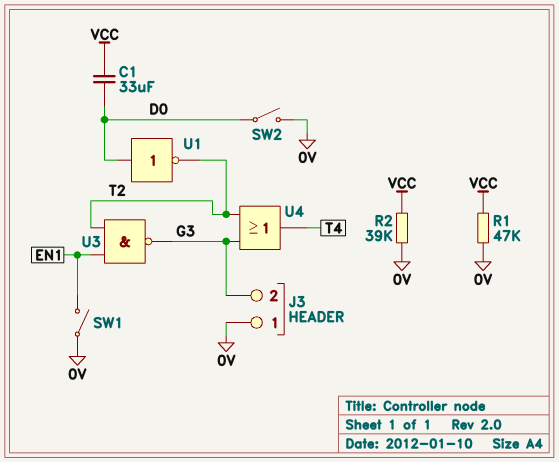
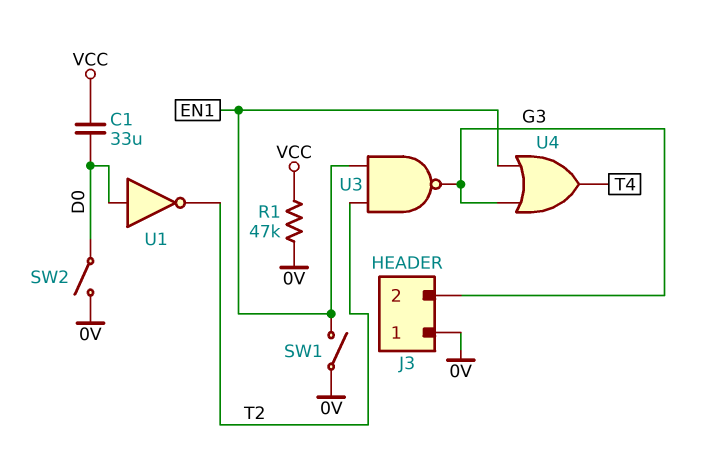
R2: 39k (0V, VCC) -> none
U4: OR (in G3, in T2, out T4) -> OR (in EN1, in G3, out T4)

